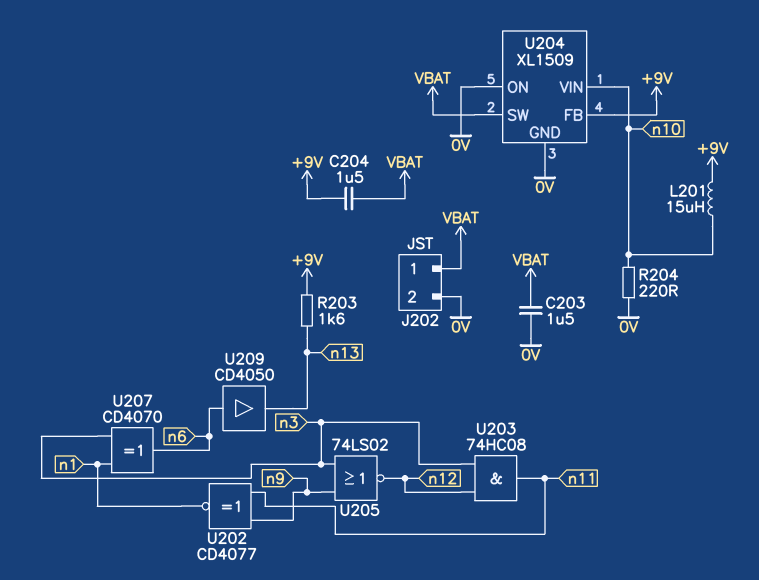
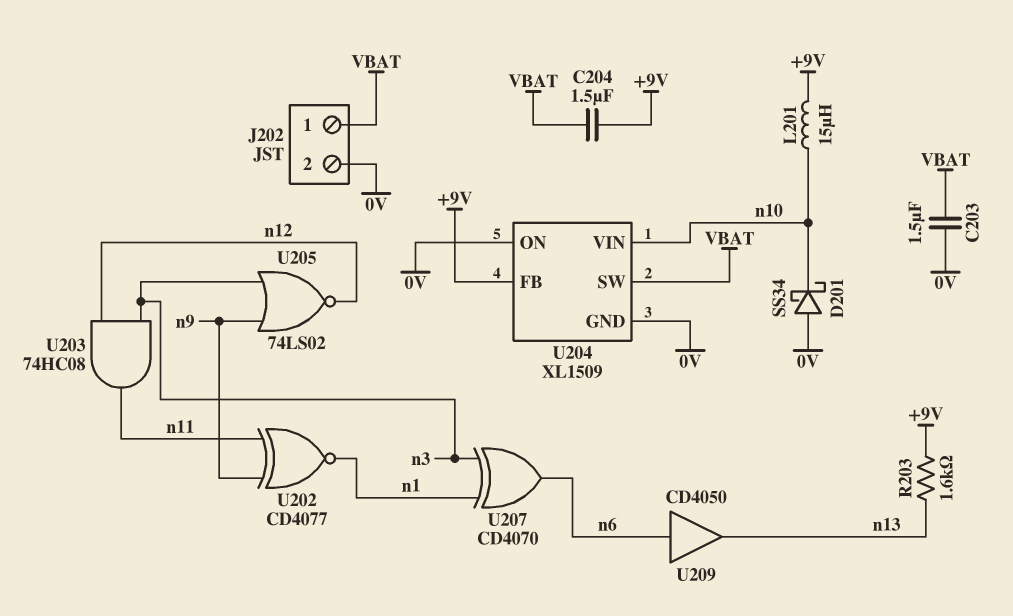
D201: none -> schottky SS34 (A 0V, K n10)
R204: 220 (0V, n10) -> none

